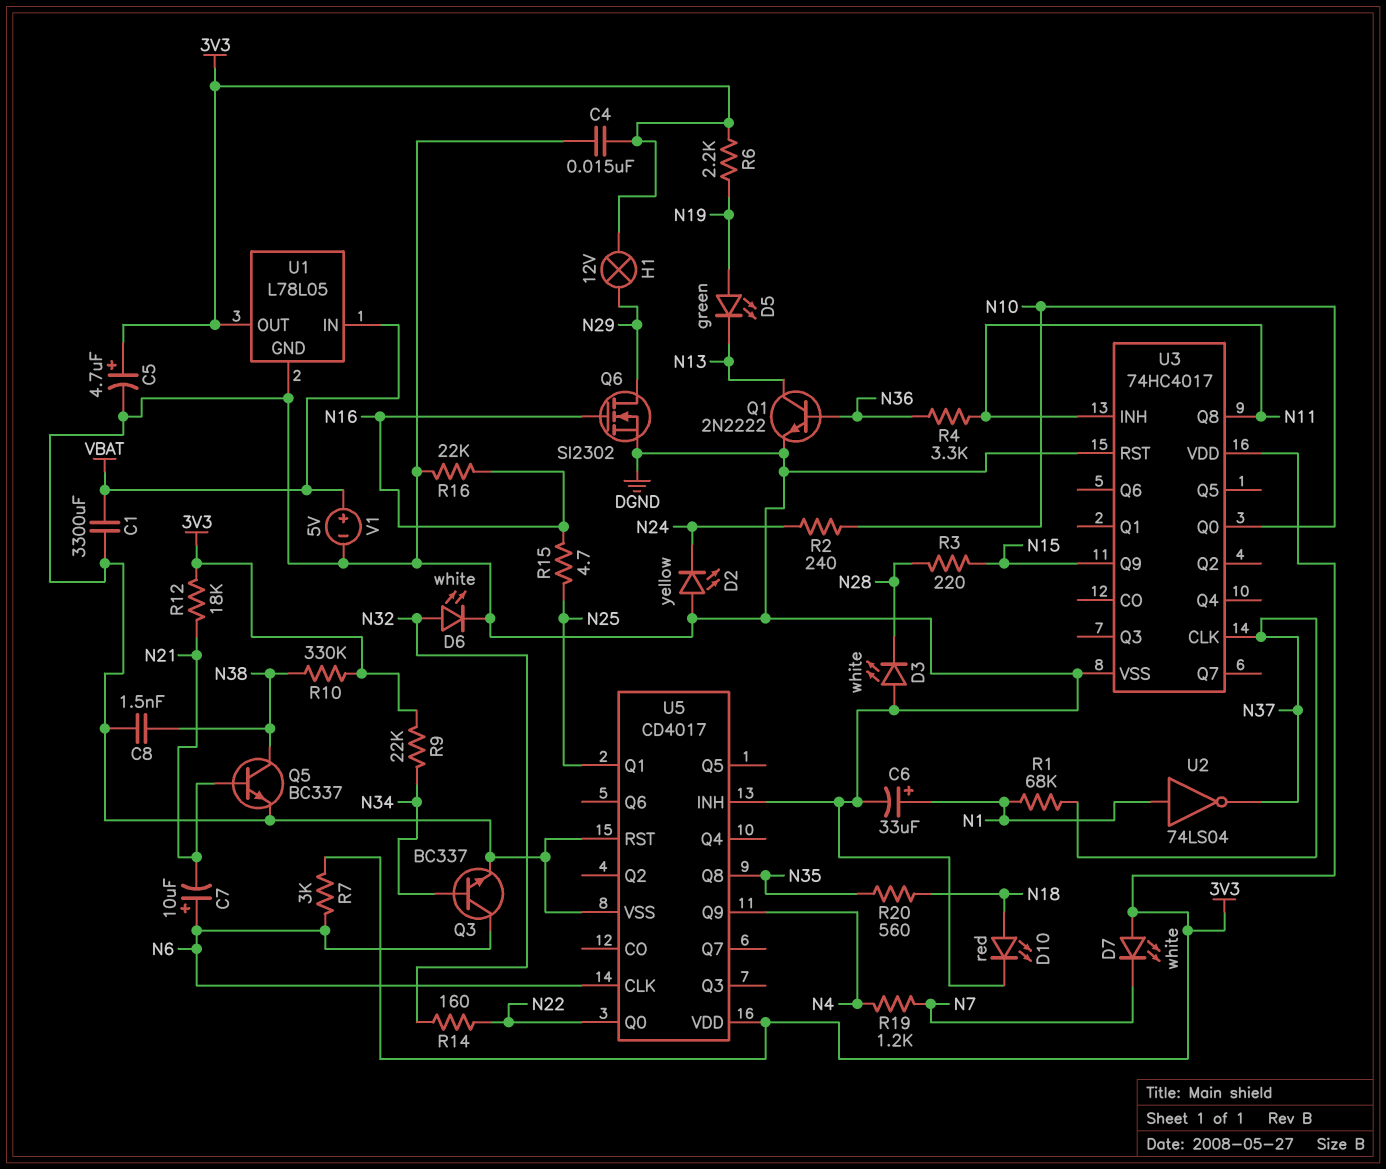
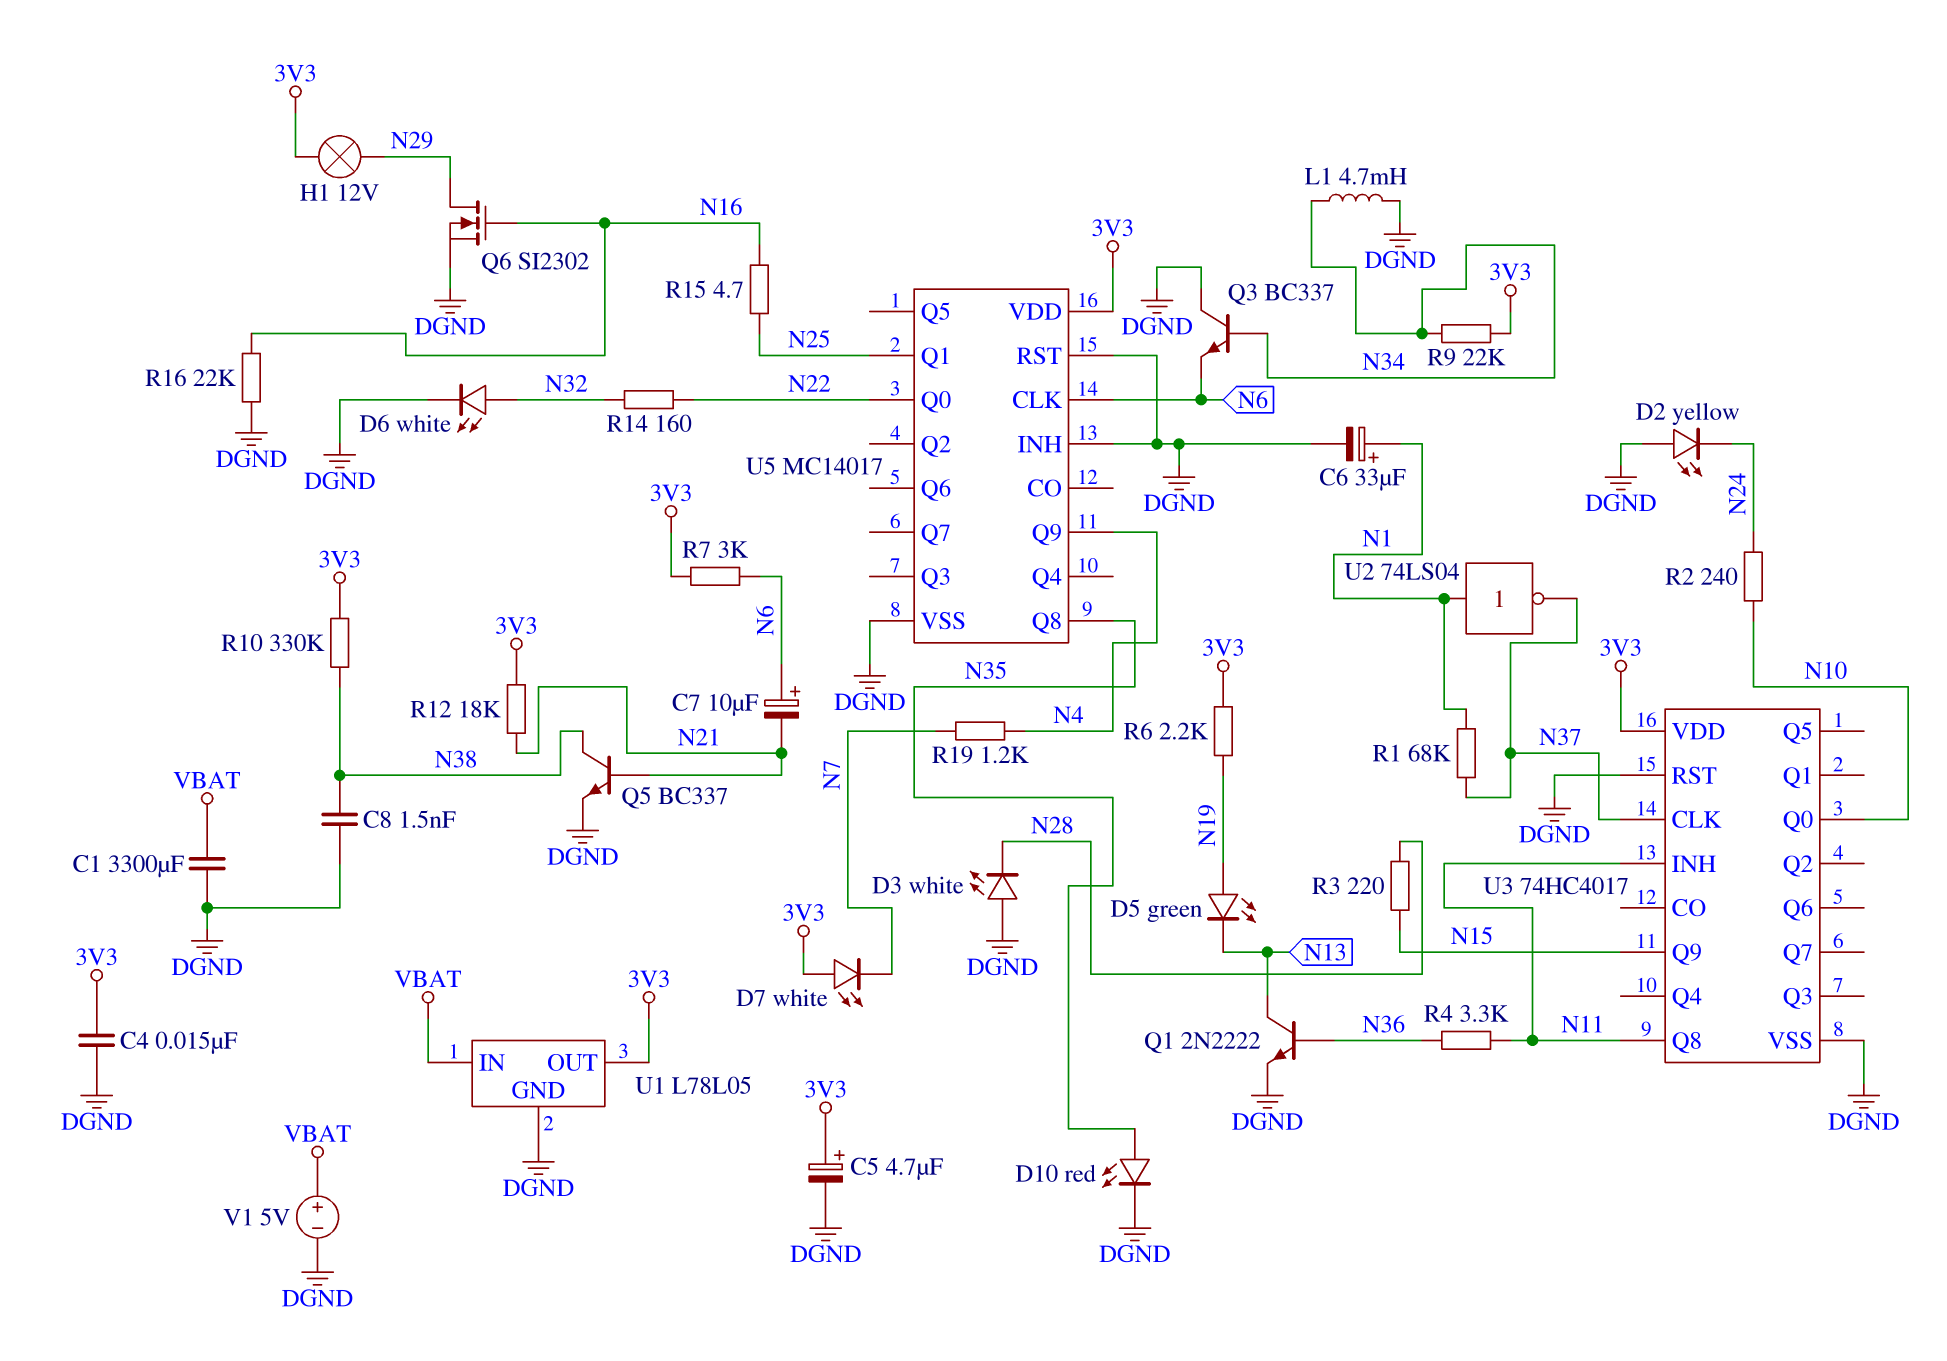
D10: LED red (A N18, K DGND) -> LED red (A N35, K DGND)
L1: none -> 4.7mH (DGND, N34)
Q3: NPN BC337 (B N34, C N6, E DGND) -> NPN BC337 (B N34, C DGND, E N6)
R20: 560 (N18, N35) -> none
U5: CD4017 -> MC14017

